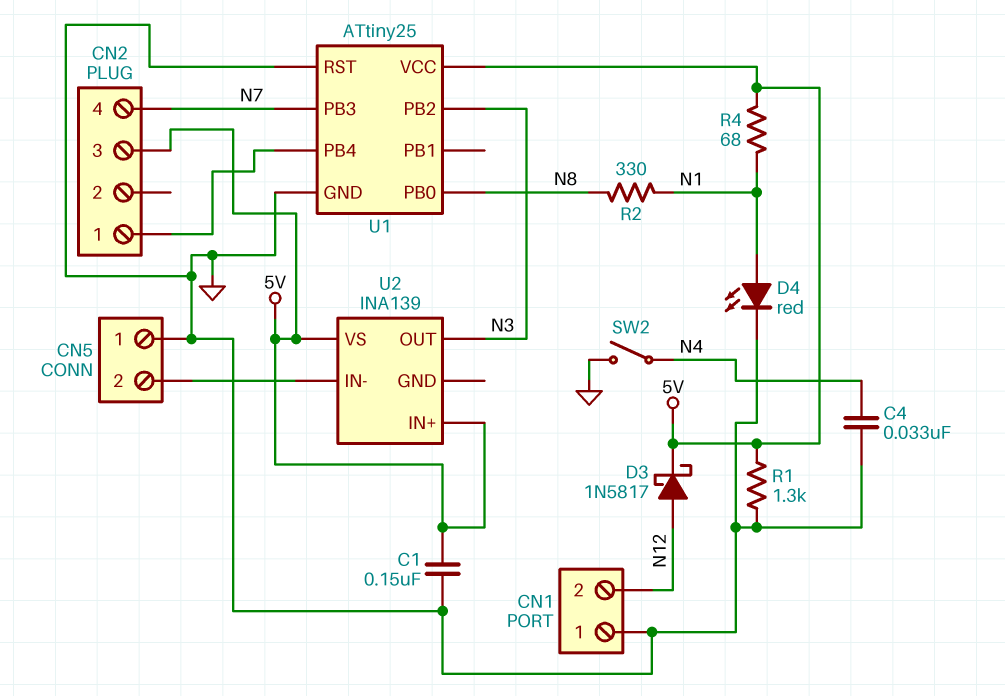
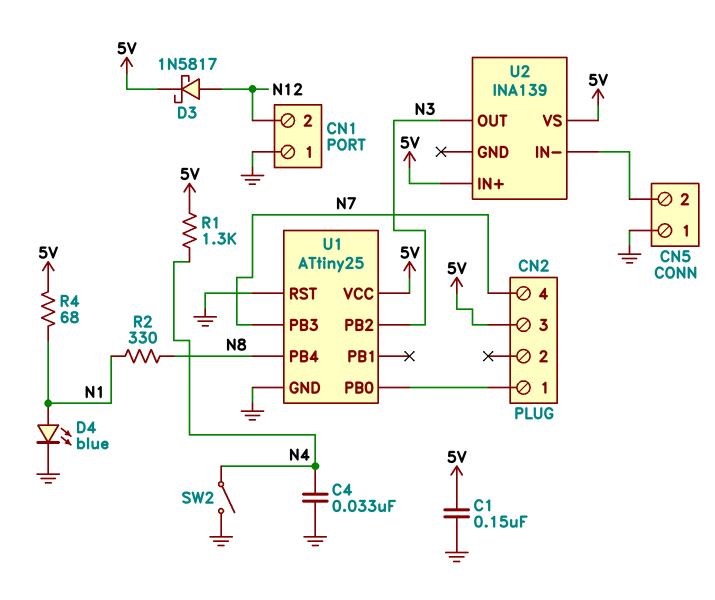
D4: LED red (A N1, K GND) -> LED blue (A N1, K GND)
R1: 1.3k (5V, GND) -> 1.3k (5V, N4)
U1 pin PB0: N8 -> CN2/1
U1 pin PB4: CN2/1 -> N8

